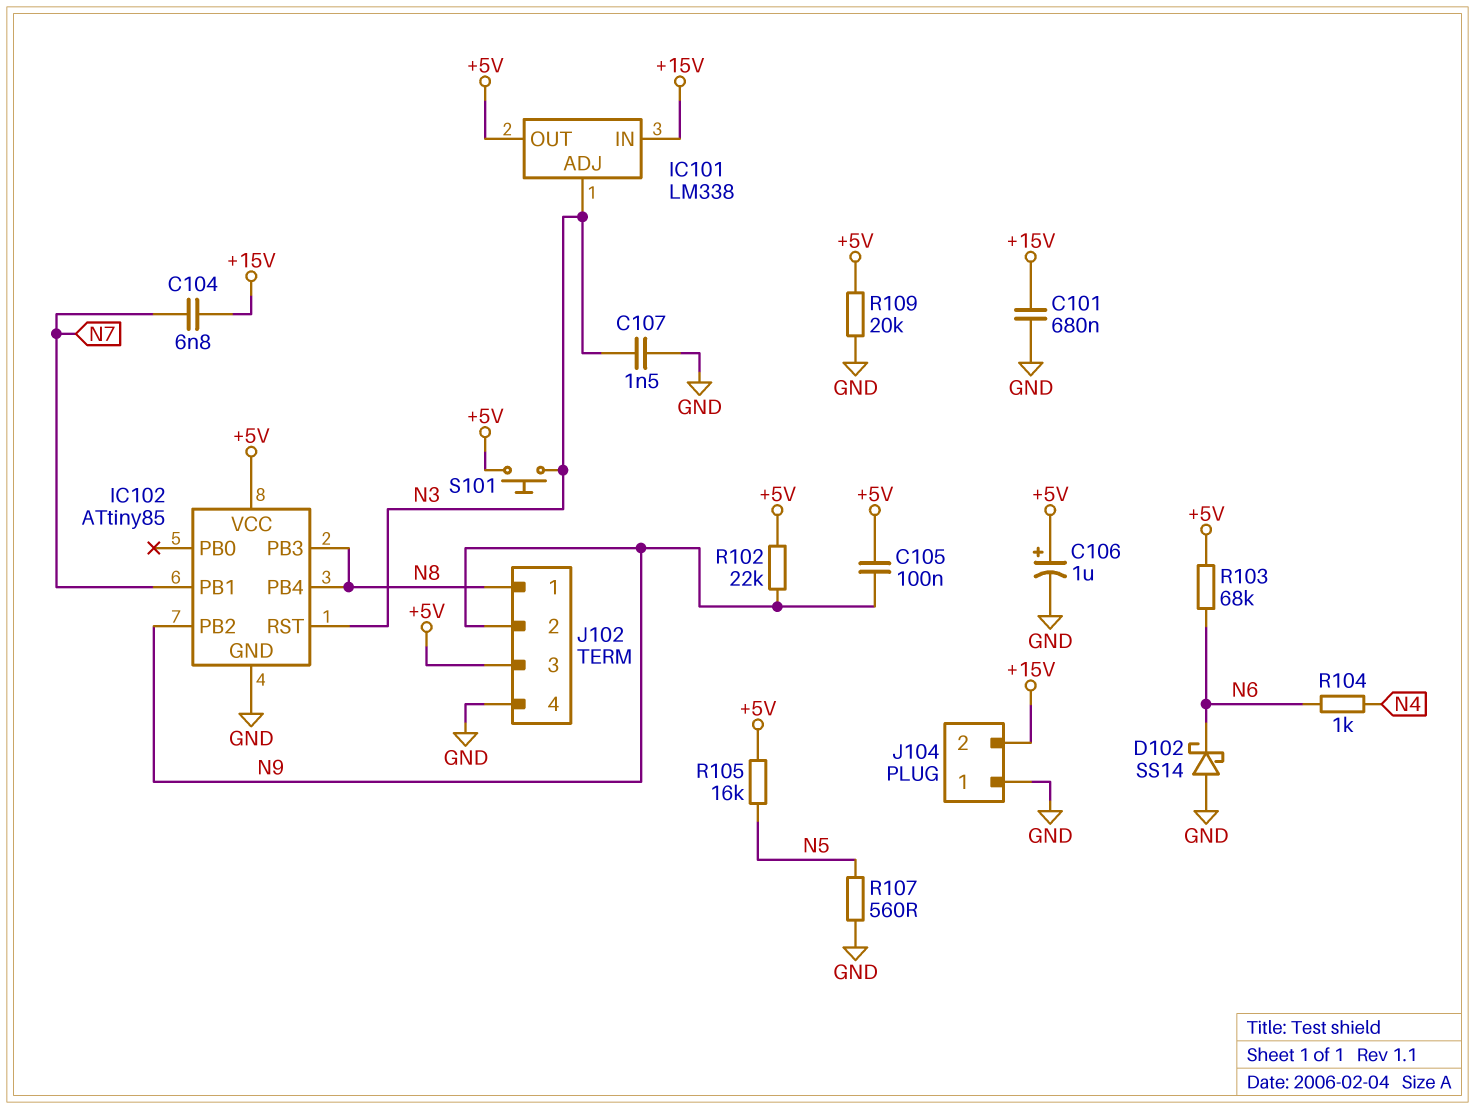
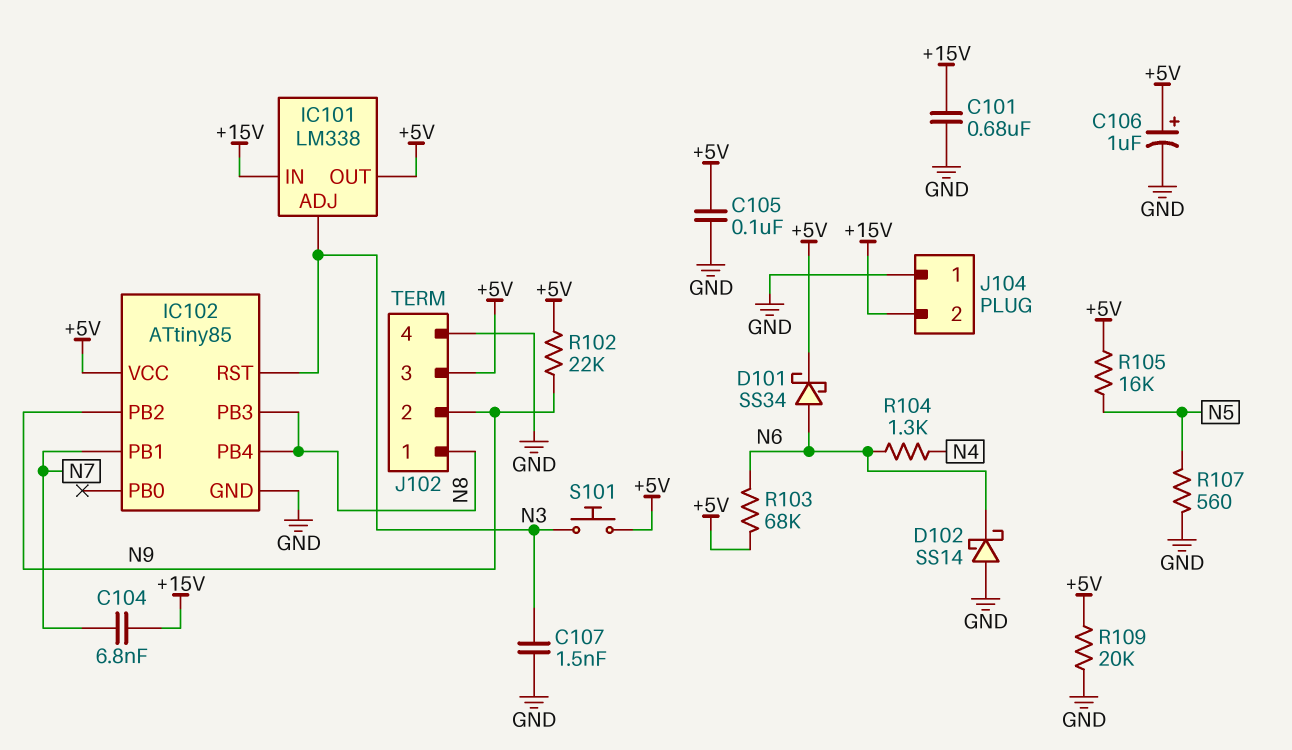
C105: 100nF (+5V, N9) -> 100nF (+5V, GND)
D101: none -> schottky SS34 (A N6, K +5V)
R104: 1k (N4, N6) -> 1.3k (N4, N6)

